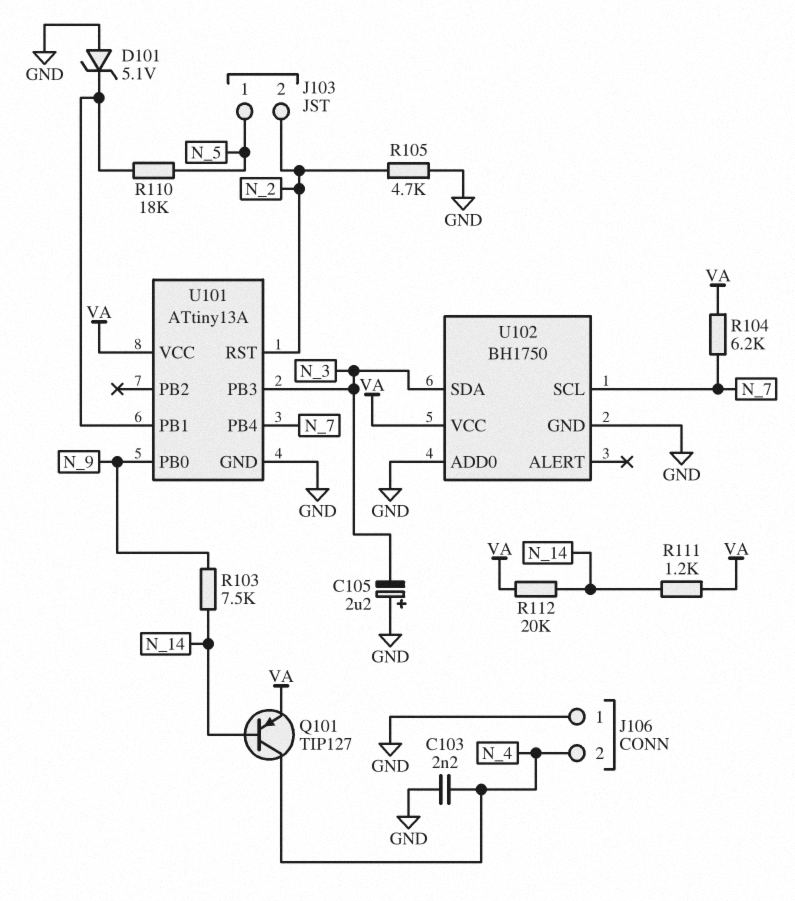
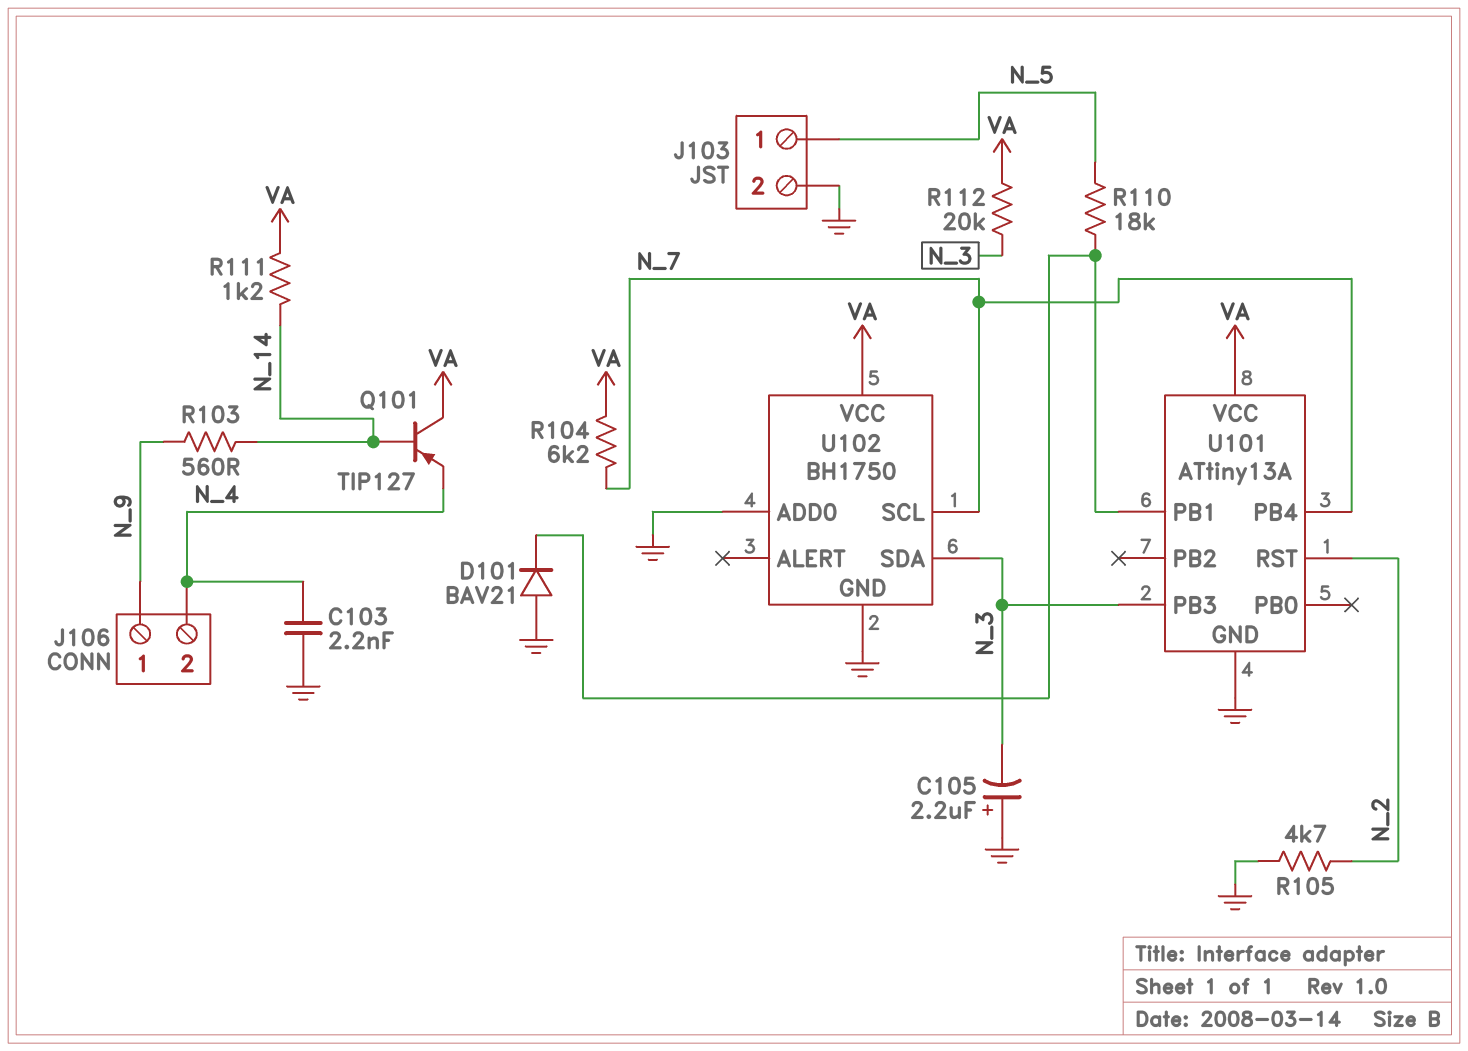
D101: zener 5.1V (A GND, K U101/PB1) -> diode BAV21 (A GND, K U101/PB1)
J103 pin 2: N_2 -> GND
J106 pin 1: GND -> N_9
Q101: PNP TIP127 (B N_14, C N_4, E VA) -> PNP TIP127 (B N_14, C VA, E N_4)
R103: 7.5k (N_9, N_14) -> 560 (N_9, N_14)
R112: 20k (N_14, VA) -> 20k (N_3, VA)
U101 pin PB0: N_9 -> none

